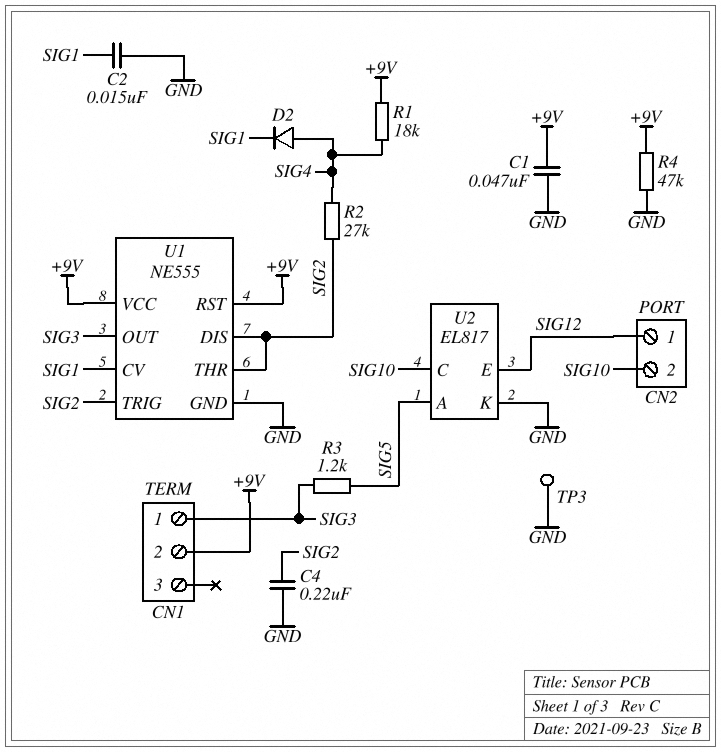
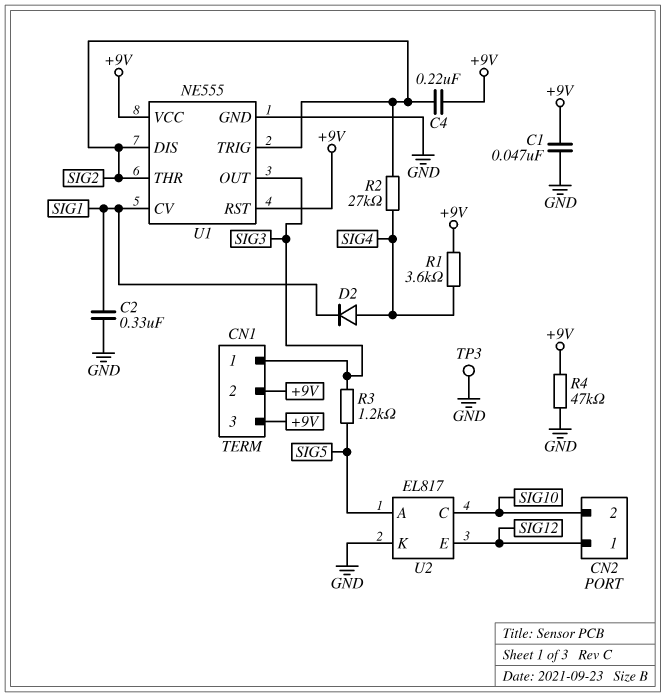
C2: 15nF (GND, SIG1) -> 330nF (GND, SIG1)
C4: 220nF (GND, SIG2) -> 220nF (+9V, SIG2)
CN1 pin 3: none -> +9V
R1: 18k (+9V, SIG4) -> 3.6k (+9V, SIG4)

